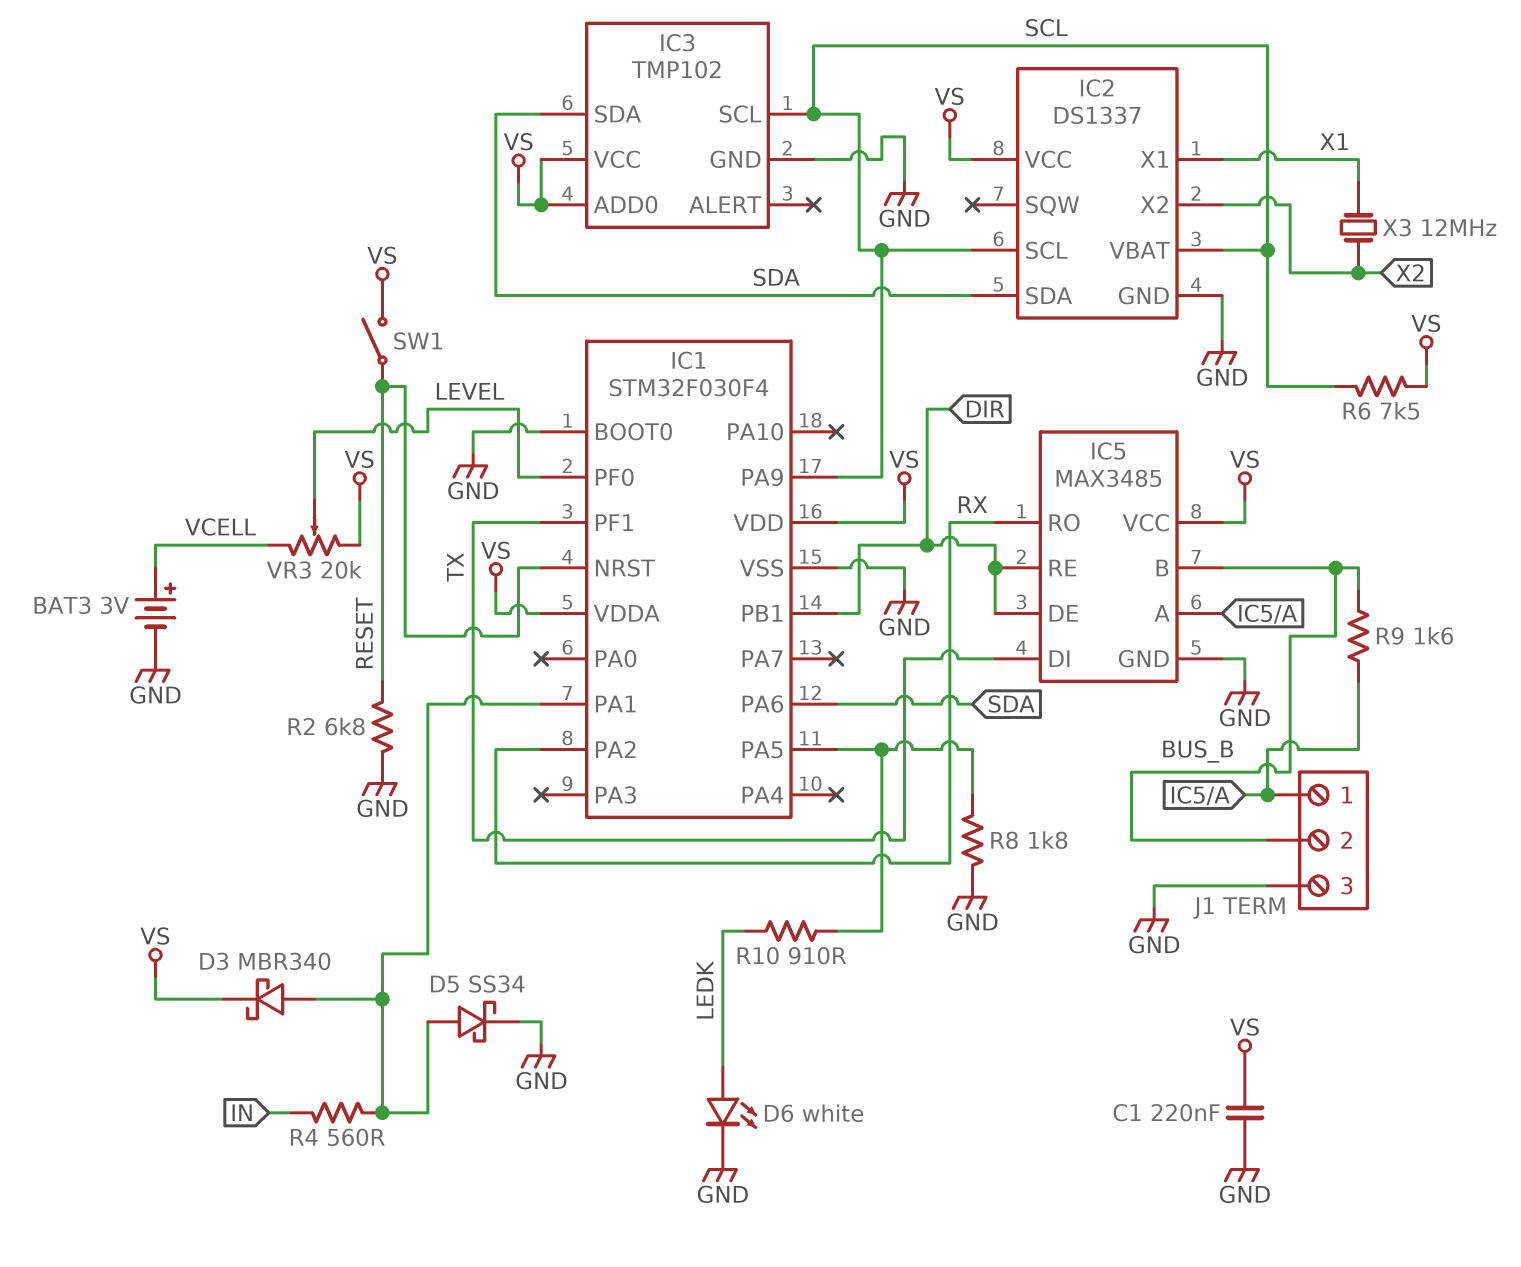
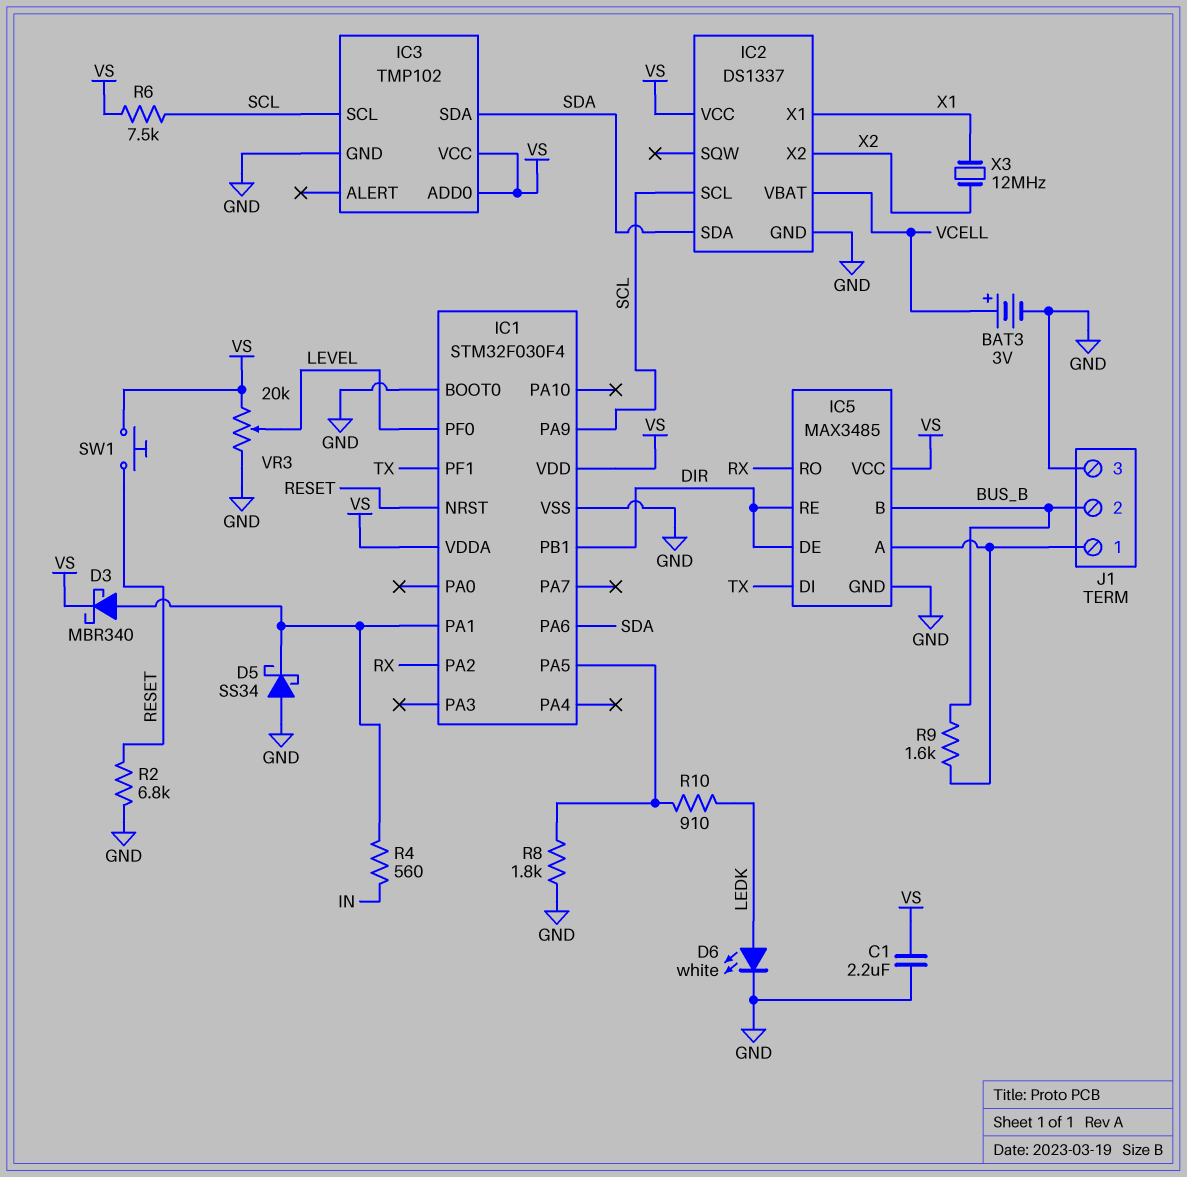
C1: 220nF (GND, VS) -> 2.2uF (GND, VS)
D5: schottky SS34 (A IC1/PA1, K GND) -> schottky SS34 (A GND, K IC1/PA1)
IC2 pin VBAT: SCL -> VCELL
SW1: switch (RESET, VS) -> button (RESET, VS)
VR3: 20k (VCELL, VS, wiper LEVEL) -> 20k (GND, VS, wiper LEVEL)

